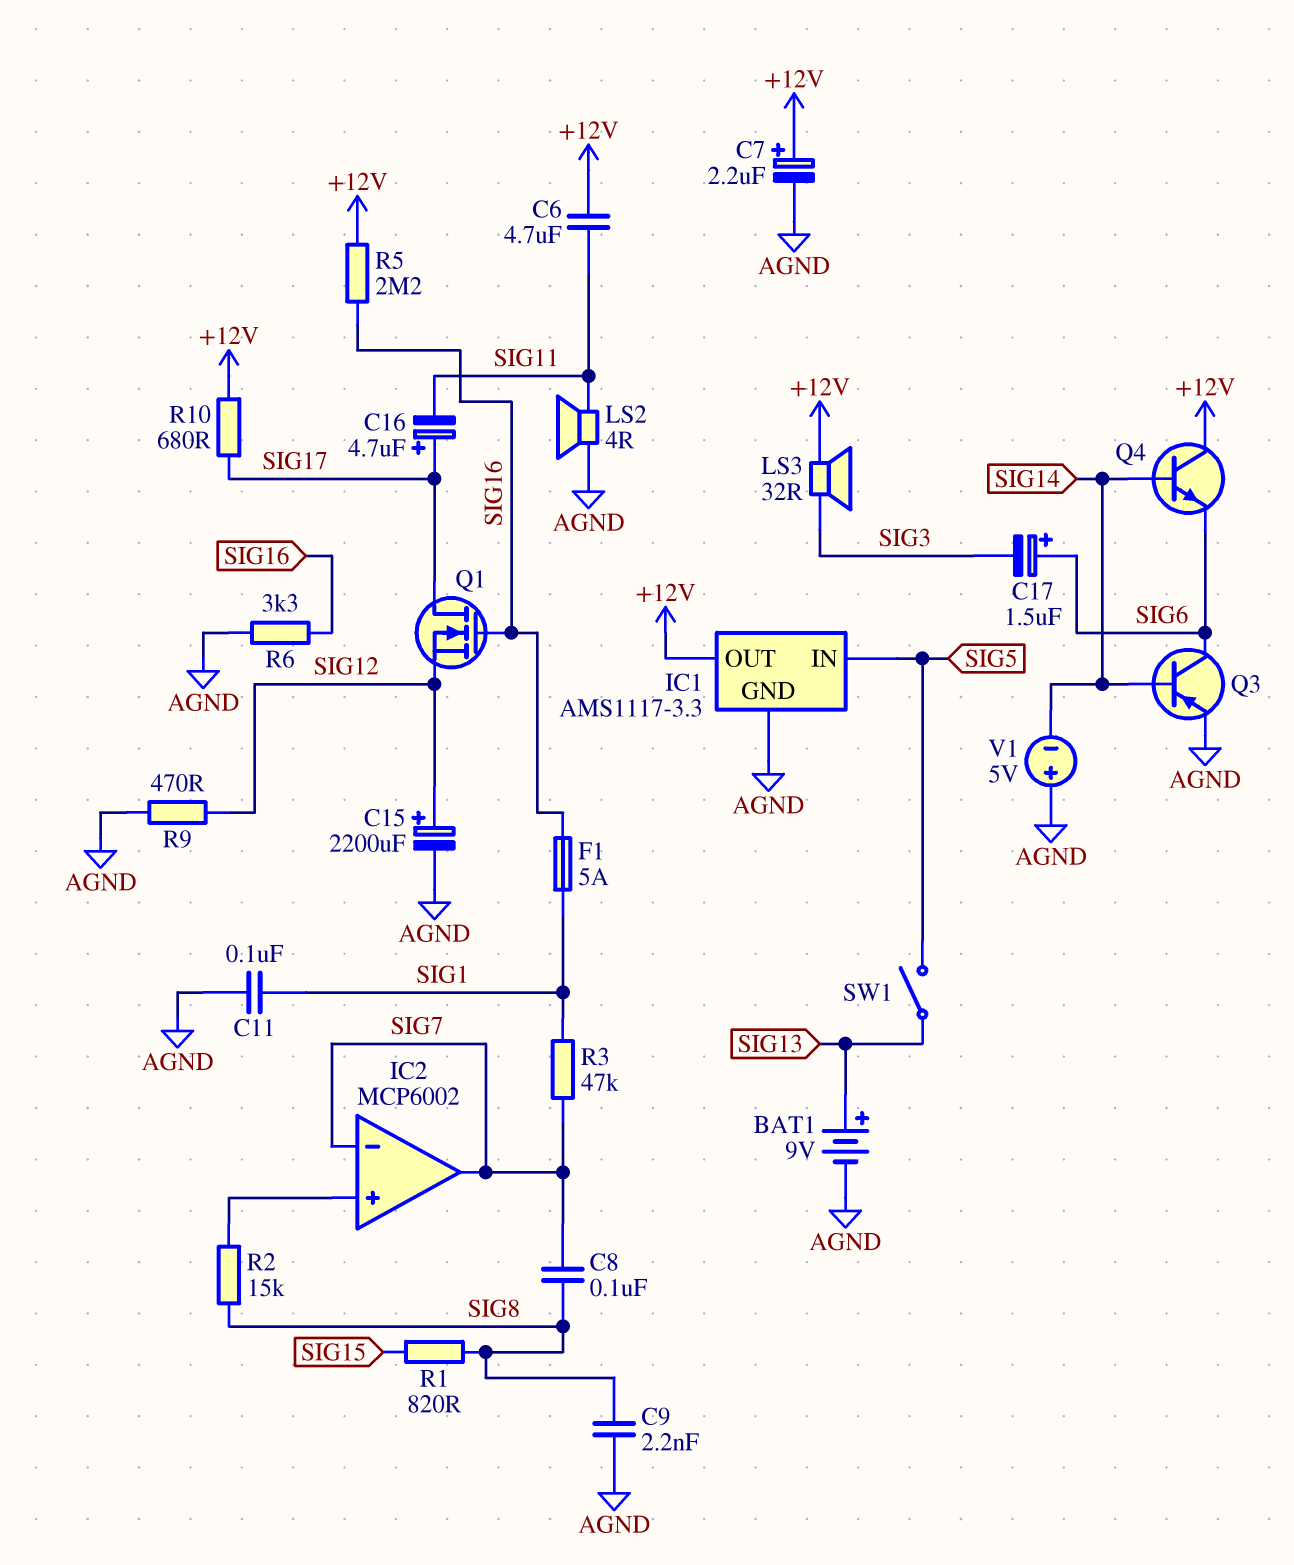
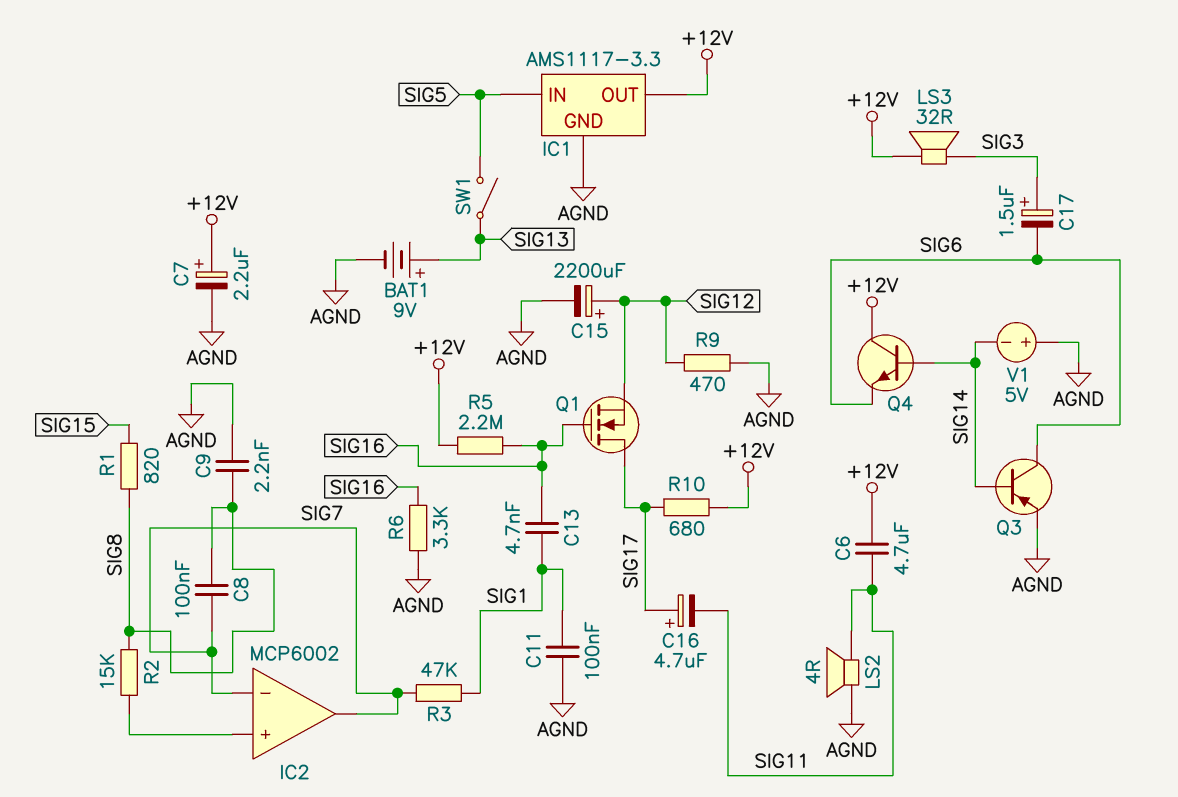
C13: none -> 4.7nF (SIG1, SIG16)
C17: 1.5uF (plus SIG6, minus SIG3) -> 1.5uF (plus SIG3, minus SIG6)
F1: 5A (SIG1, SIG16) -> none

